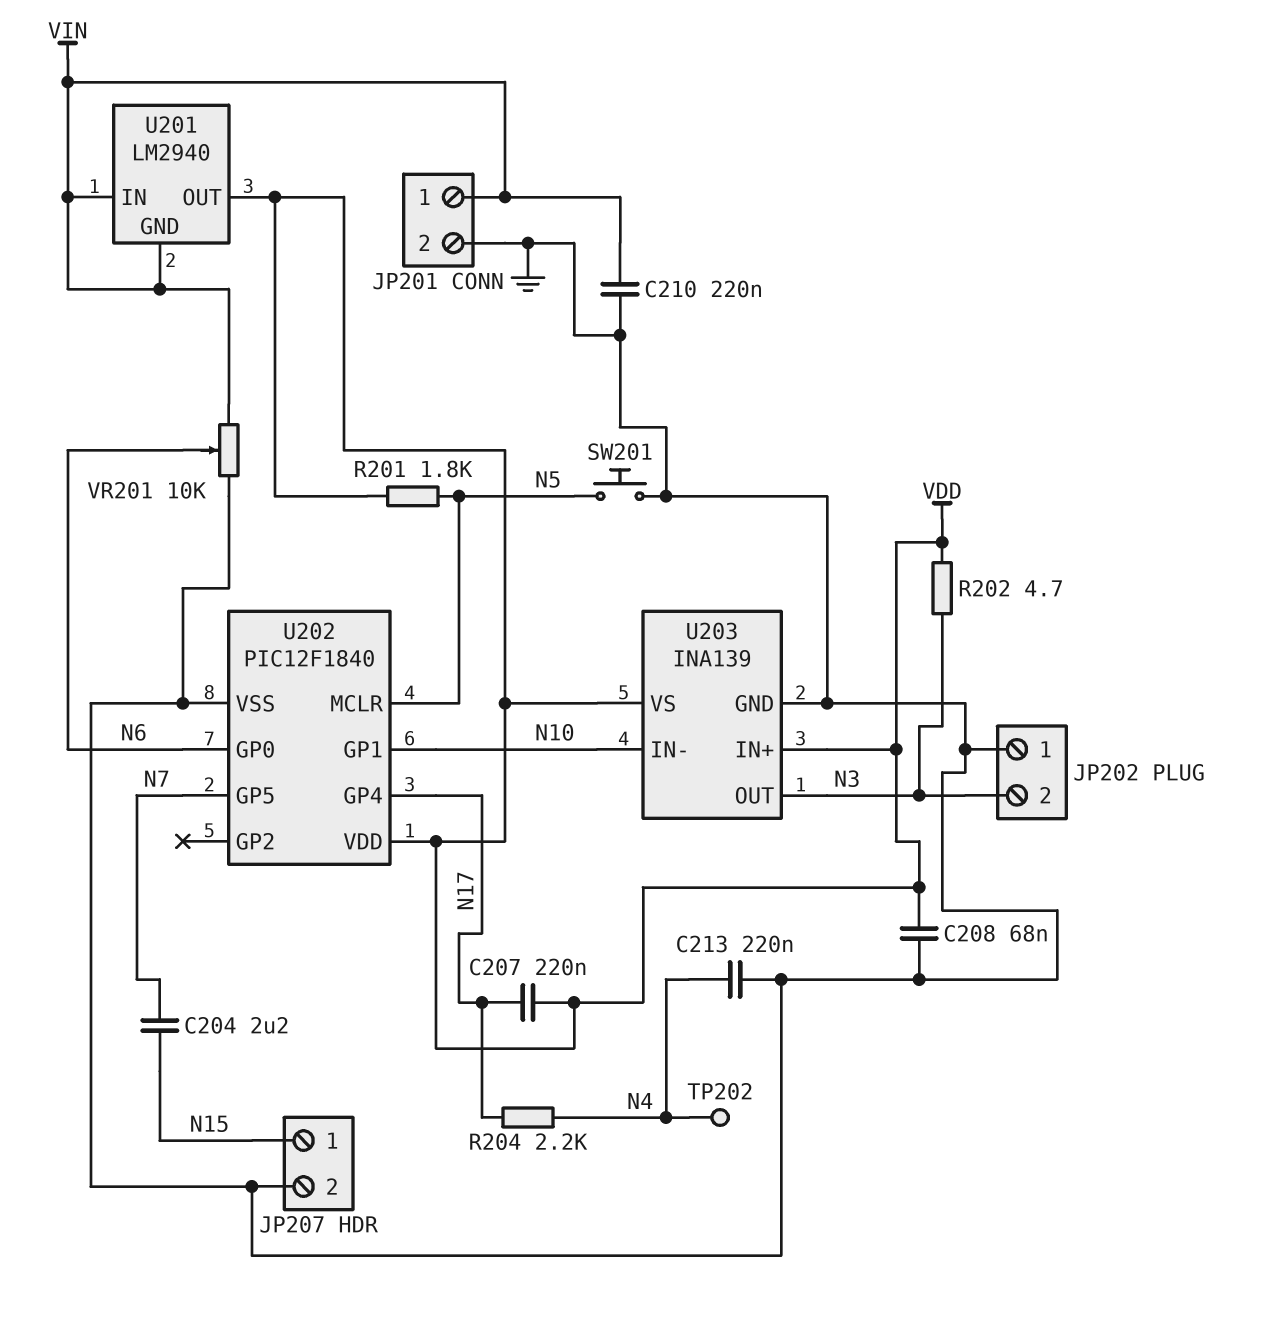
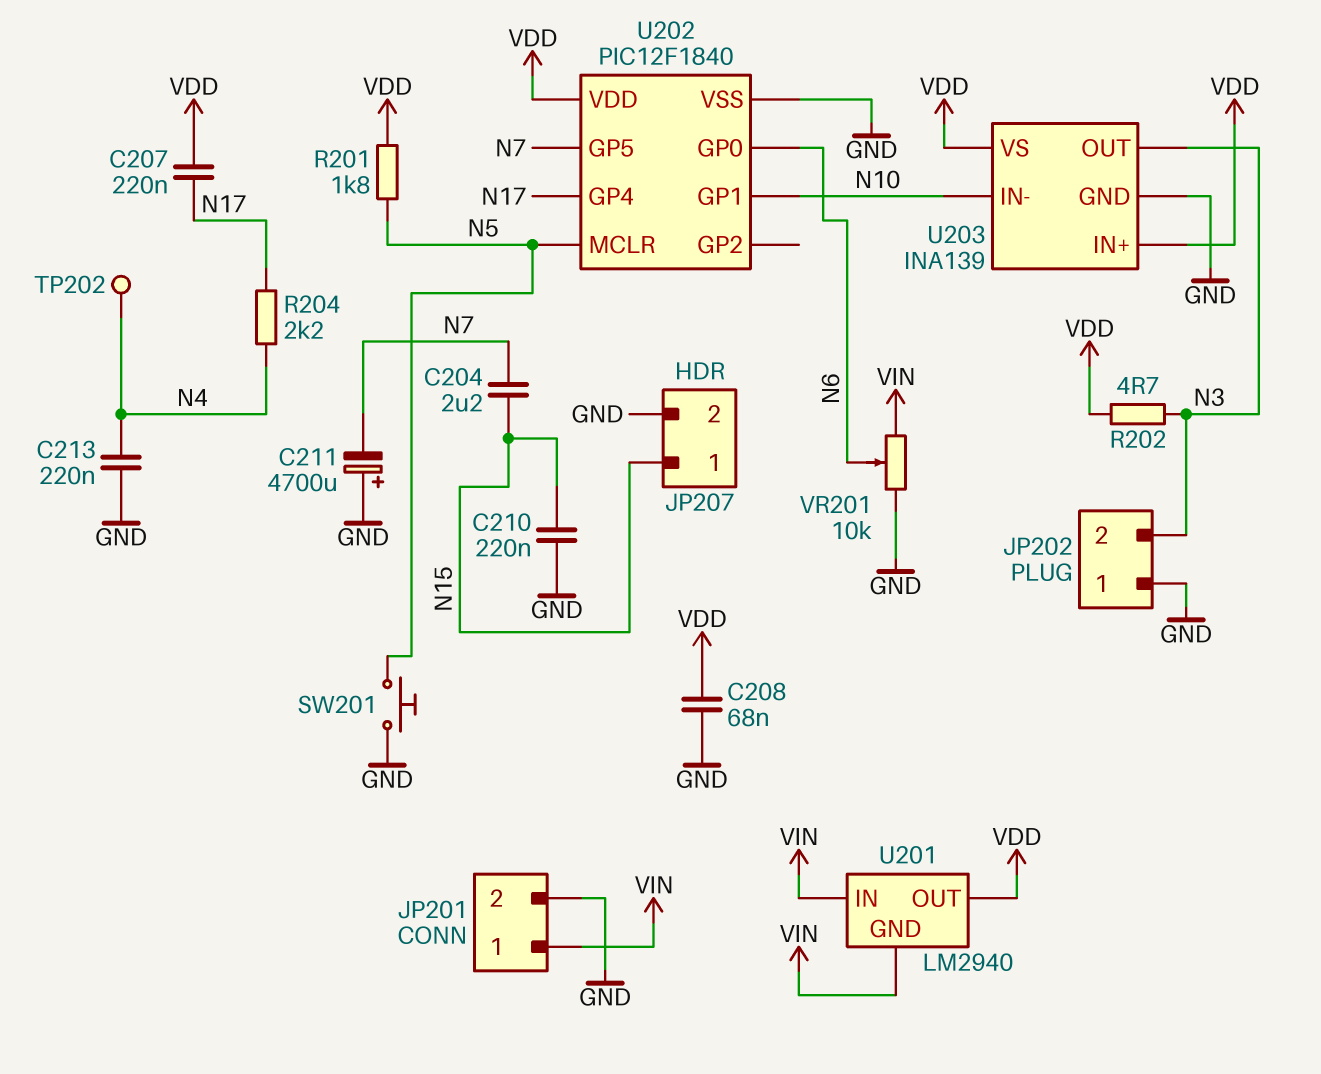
C210: 220nF (GND, VIN) -> 220nF (GND, N15)
C211: none -> 4700uF (plus GND, minus N7)

